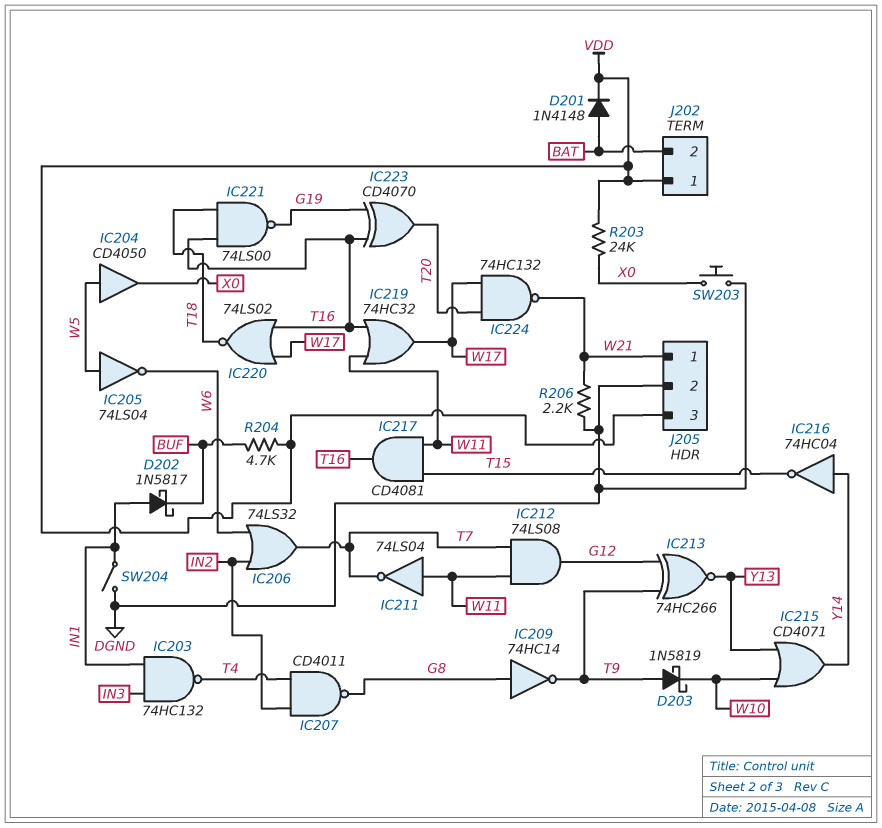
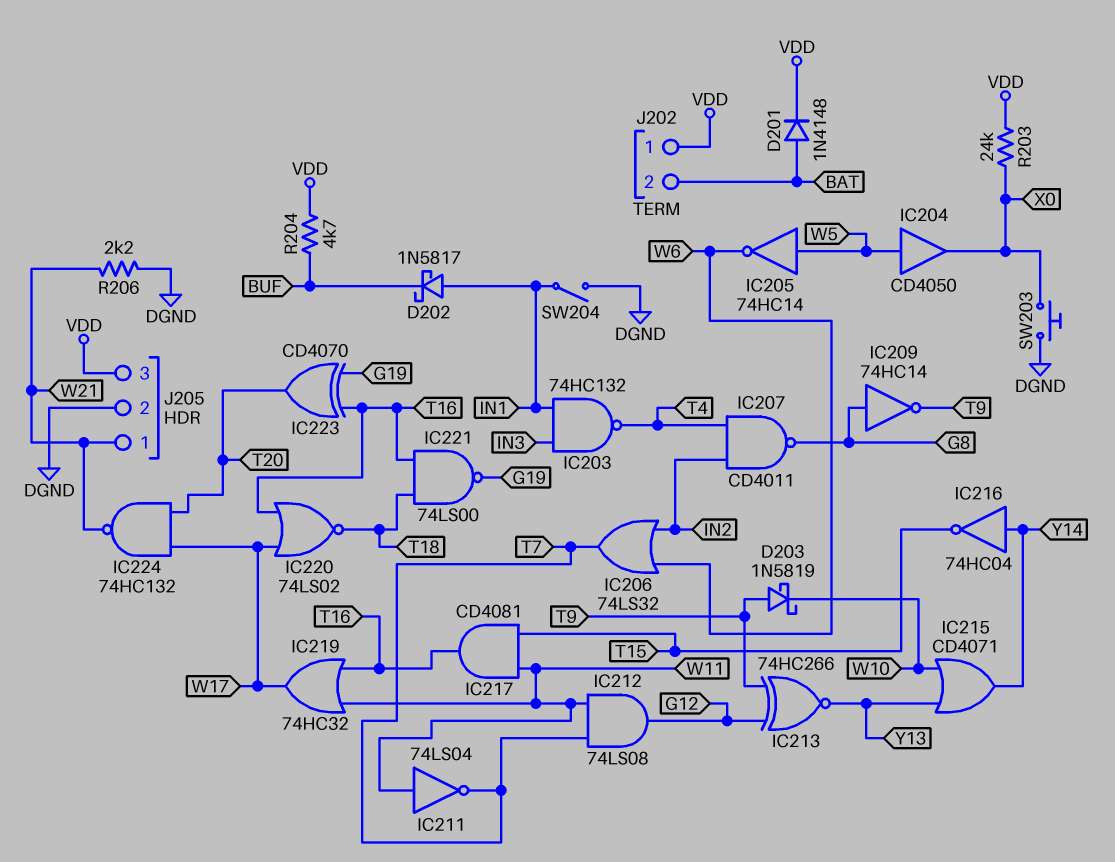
IC205: NOT 74LS04 (in W5, out W6) -> NOT 74HC14 (in W5, out W6)

